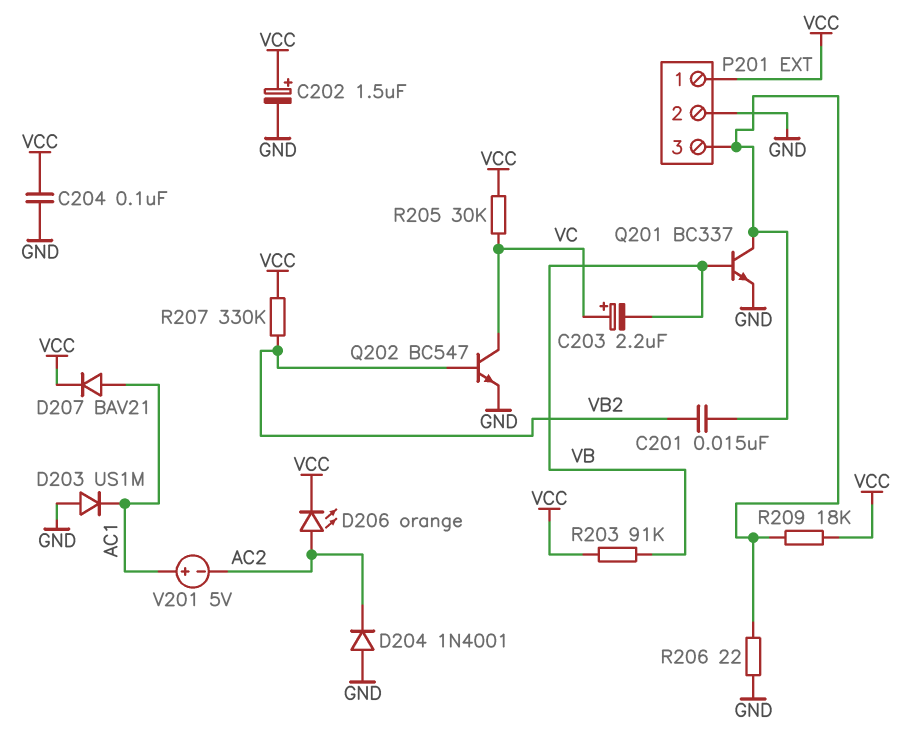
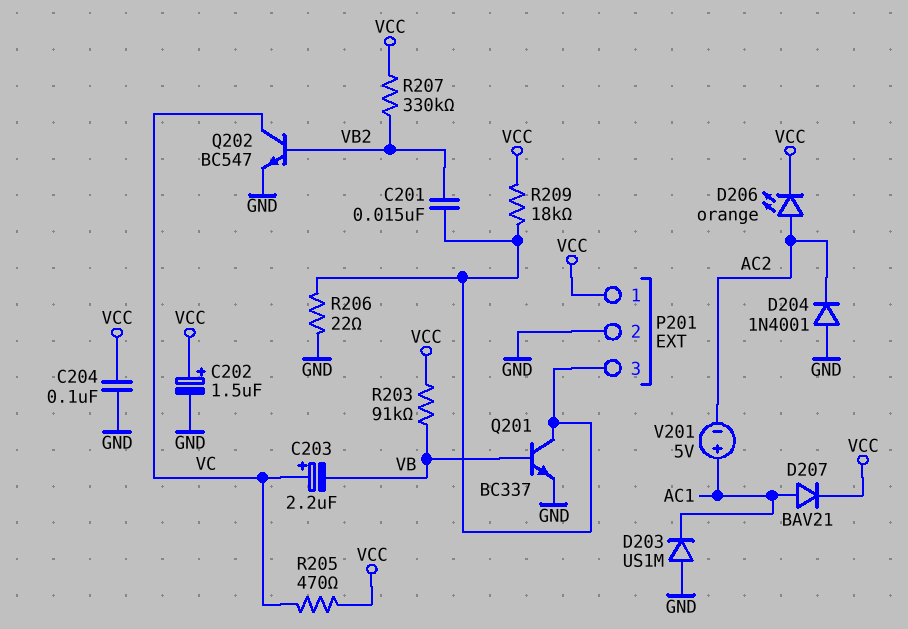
R205: 30k (VC, VCC) -> 470 (VC, VCC)

